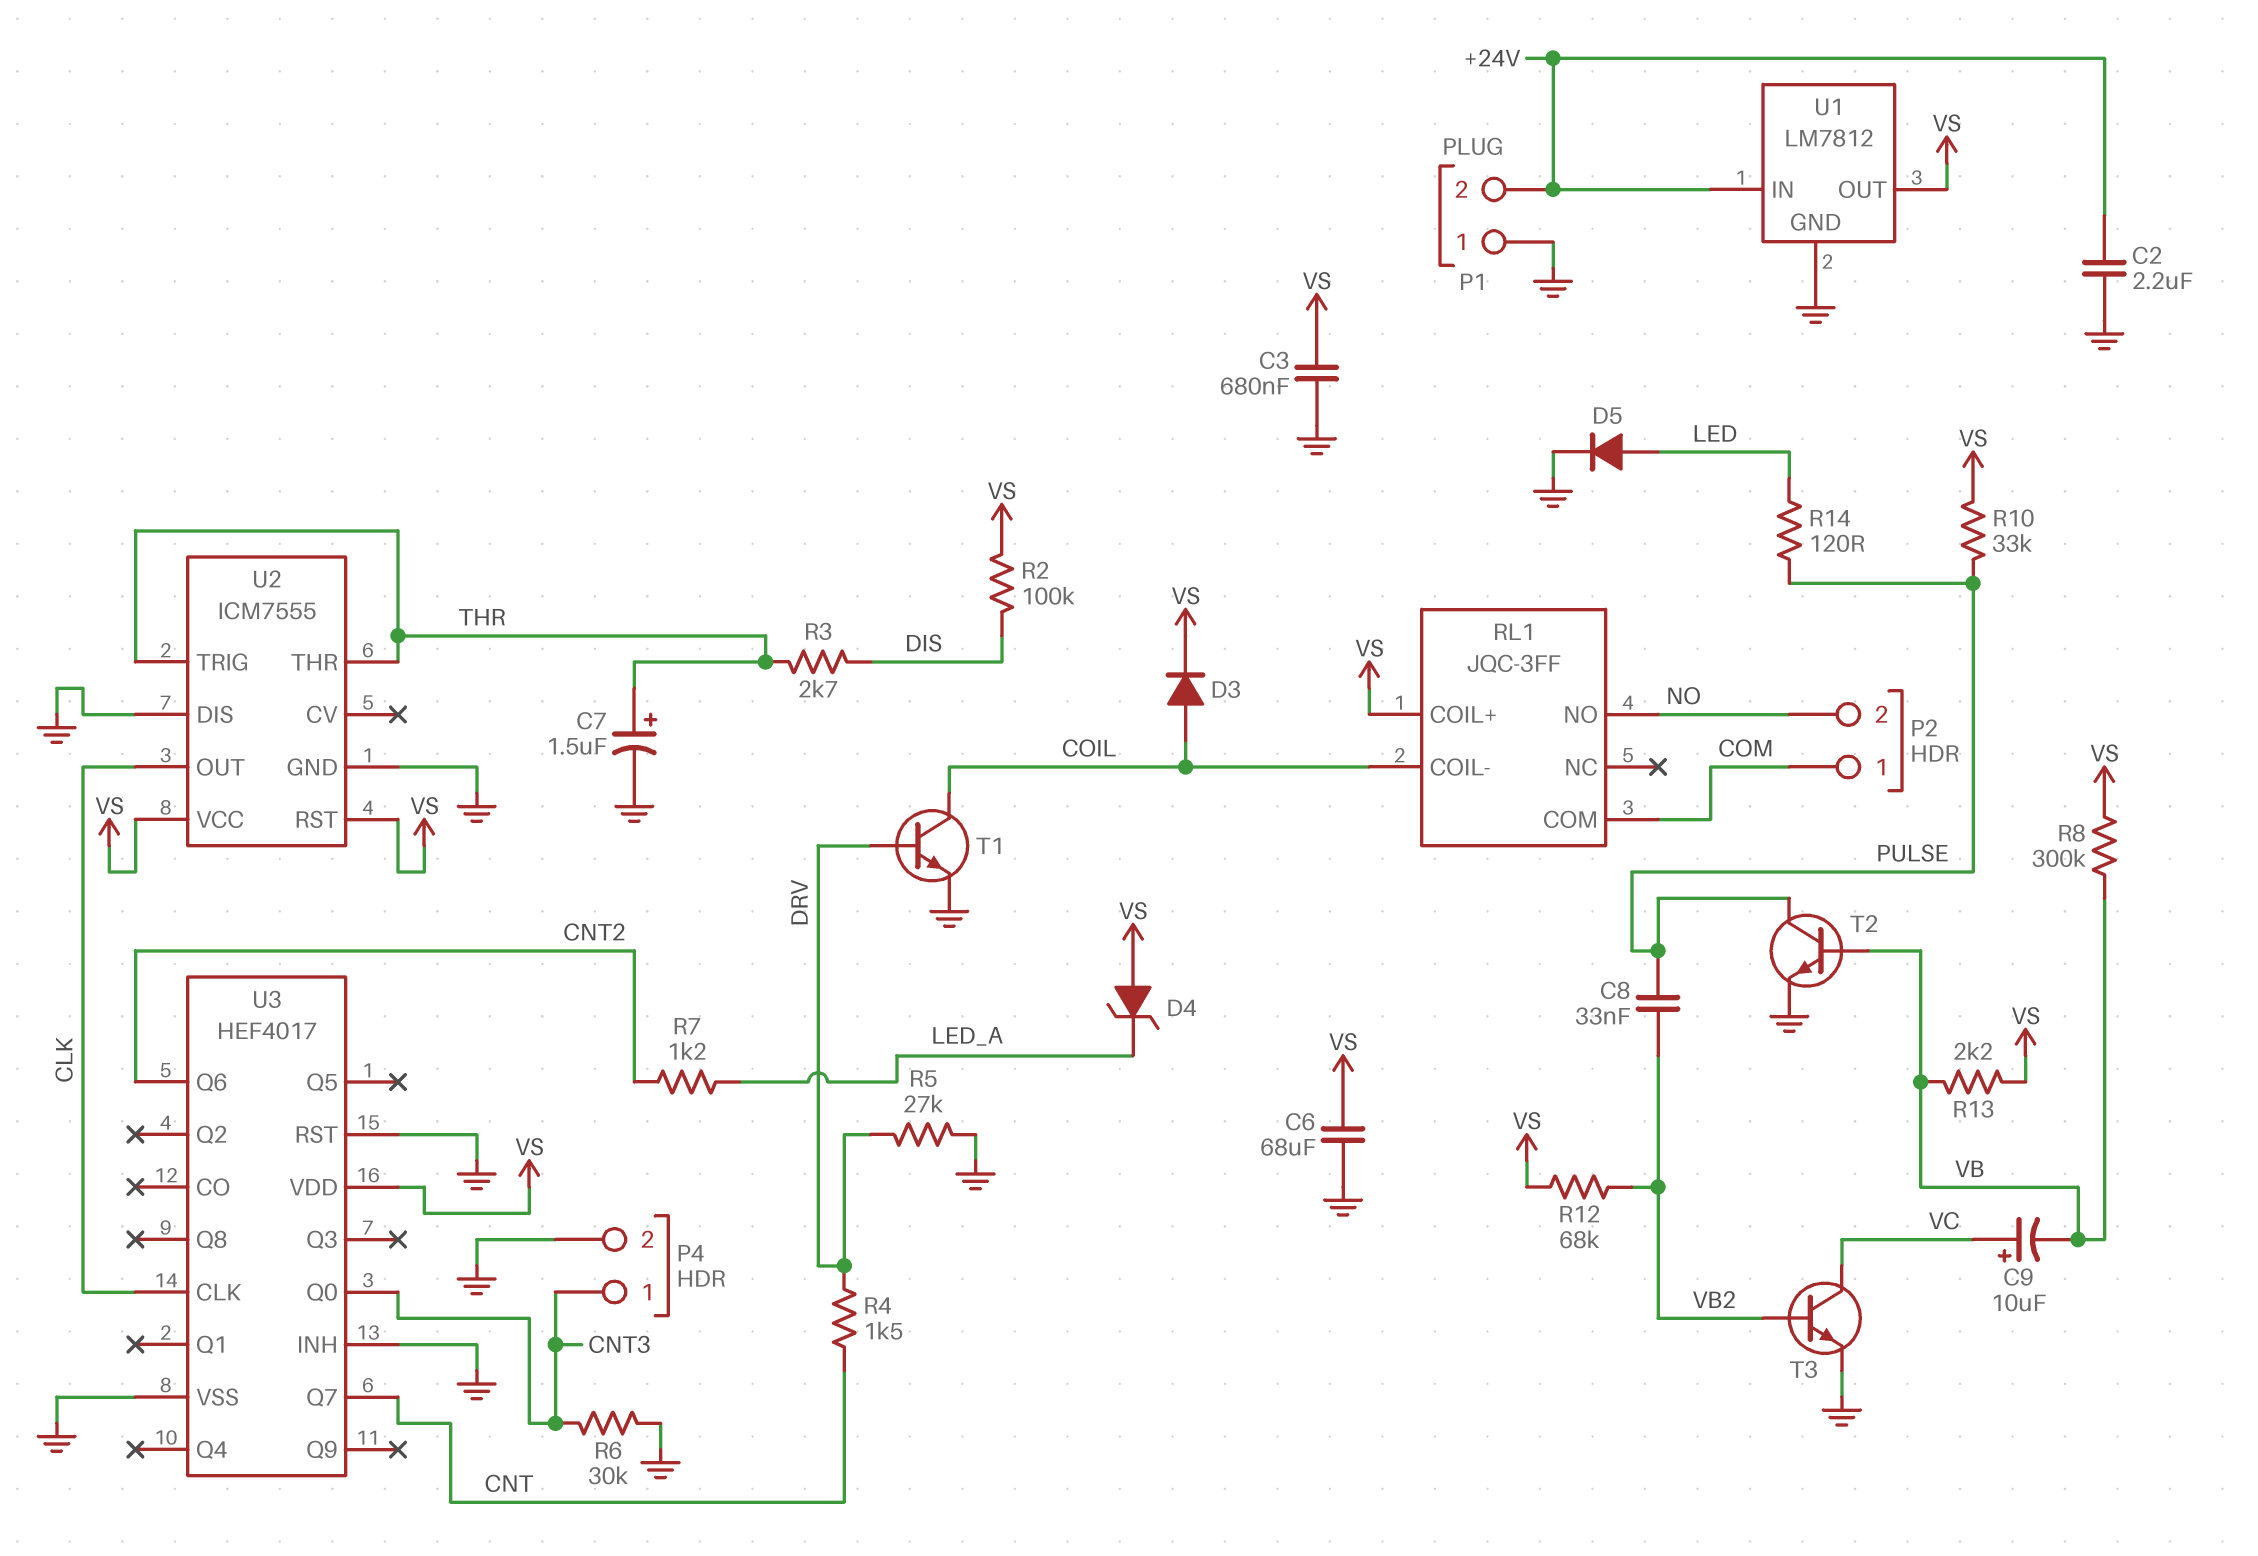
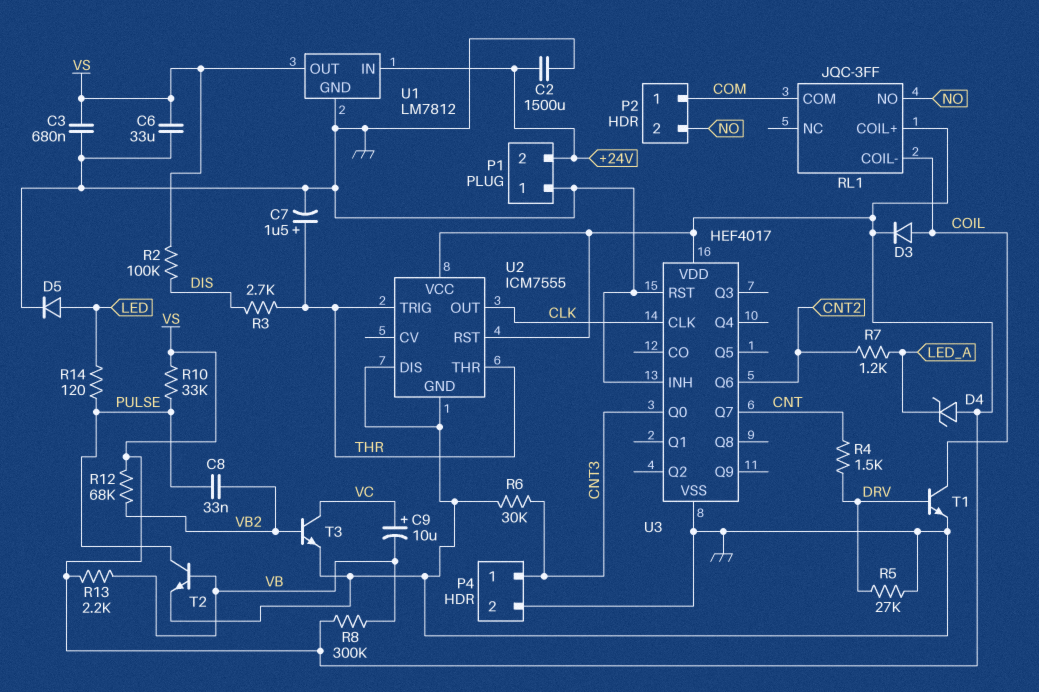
C2: 2.2uF (+24V, GND) -> 1500uF (+24V, GND)
C6: 68uF (GND, VS) -> 33uF (GND, VS)

